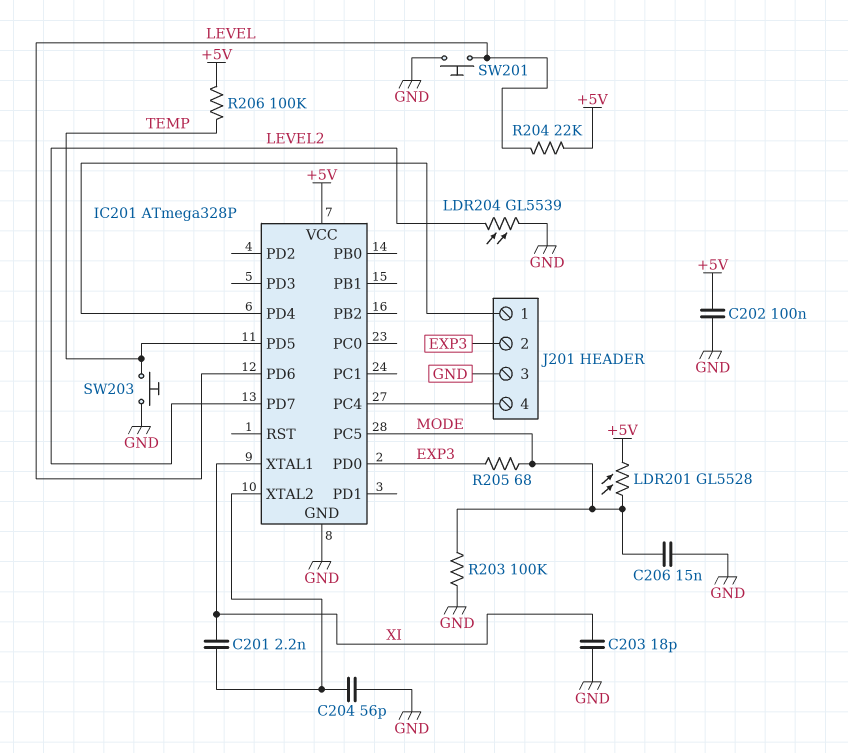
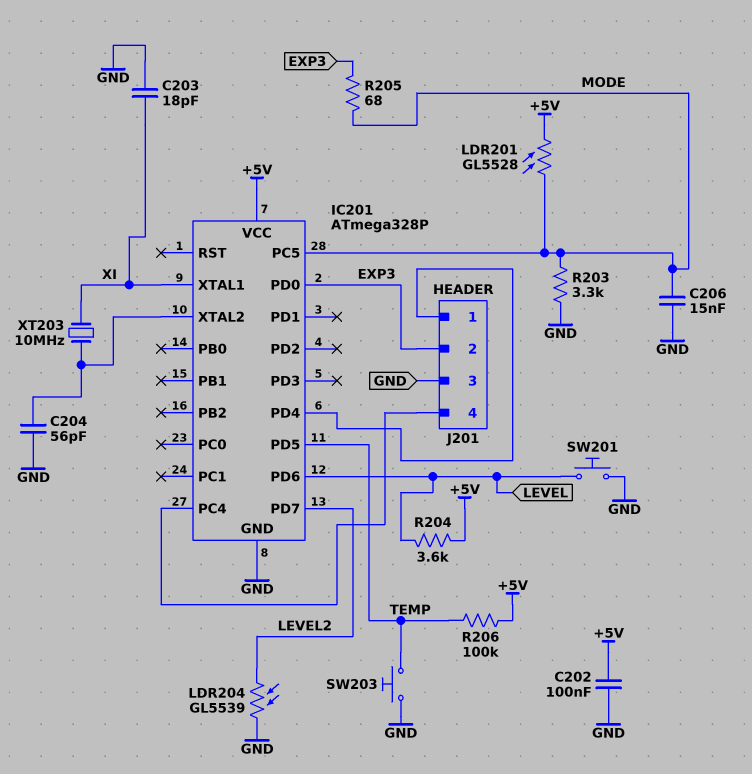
C201: 2.2nF (IC201/XTAL2, XI) -> none
R203: 100k (GND, MODE) -> 3.3k (GND, MODE)
R204: 22k (+5V, LEVEL) -> 3.6k (+5V, LEVEL)
XT203: none -> 10MHz (IC201/XTAL2, XI)

